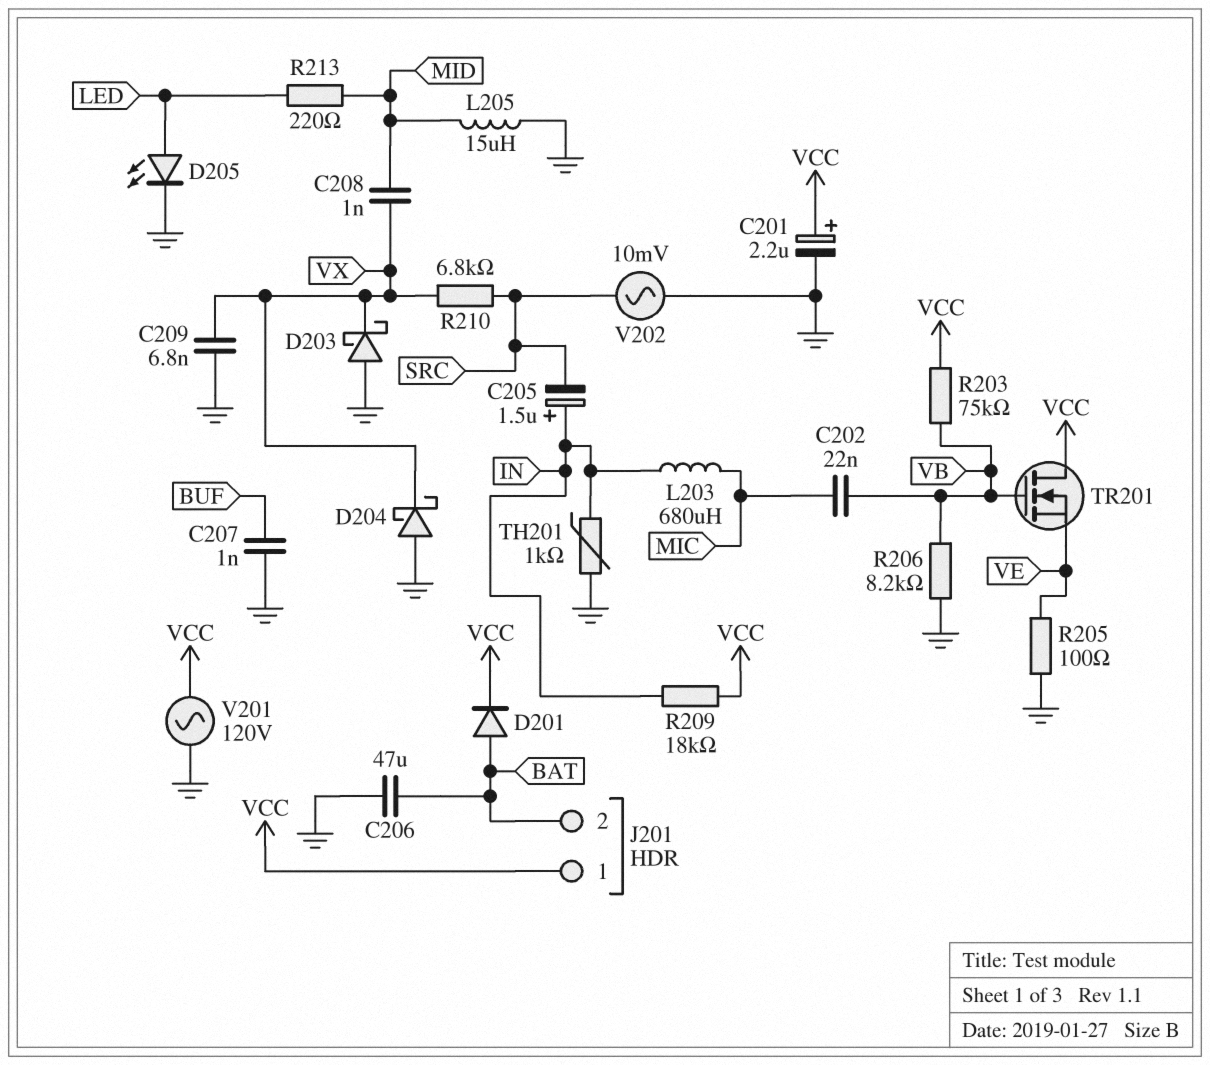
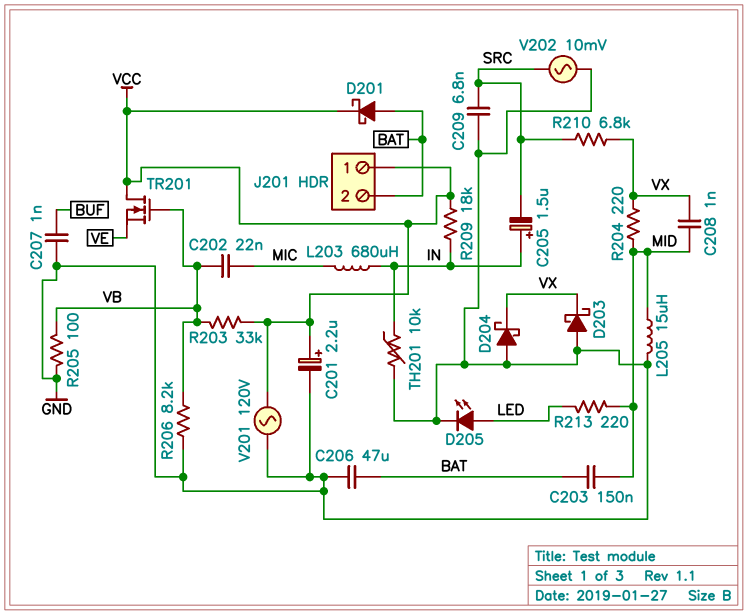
C203: none -> 150nF (BAT, MID)
C209: 6.8nF (GND, VX) -> 6.8nF (GND, SRC)
D201: diode (A BAT, K VCC) -> schottky (A BAT, K VCC)
R203: 75k (VB, VCC) -> 33k (VB, VCC)
R204: none -> 220 (MID, VX)
R205: 100 (GND, VE) -> 100 (GND, VB)
TH201: 1k (GND, IN) -> 10k (GND, IN)

